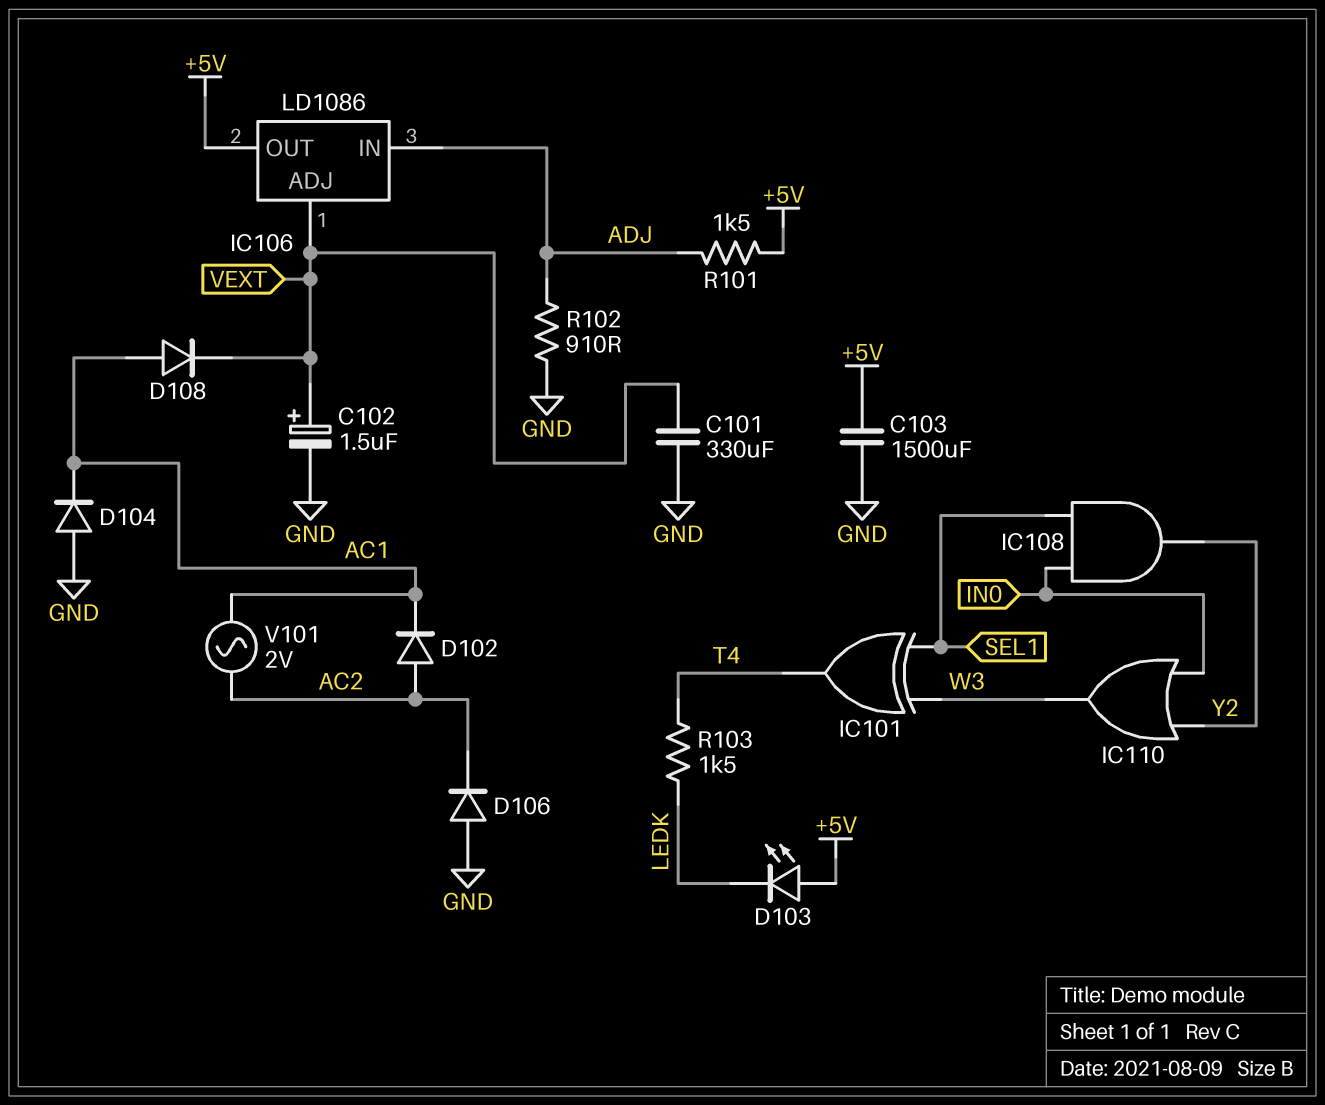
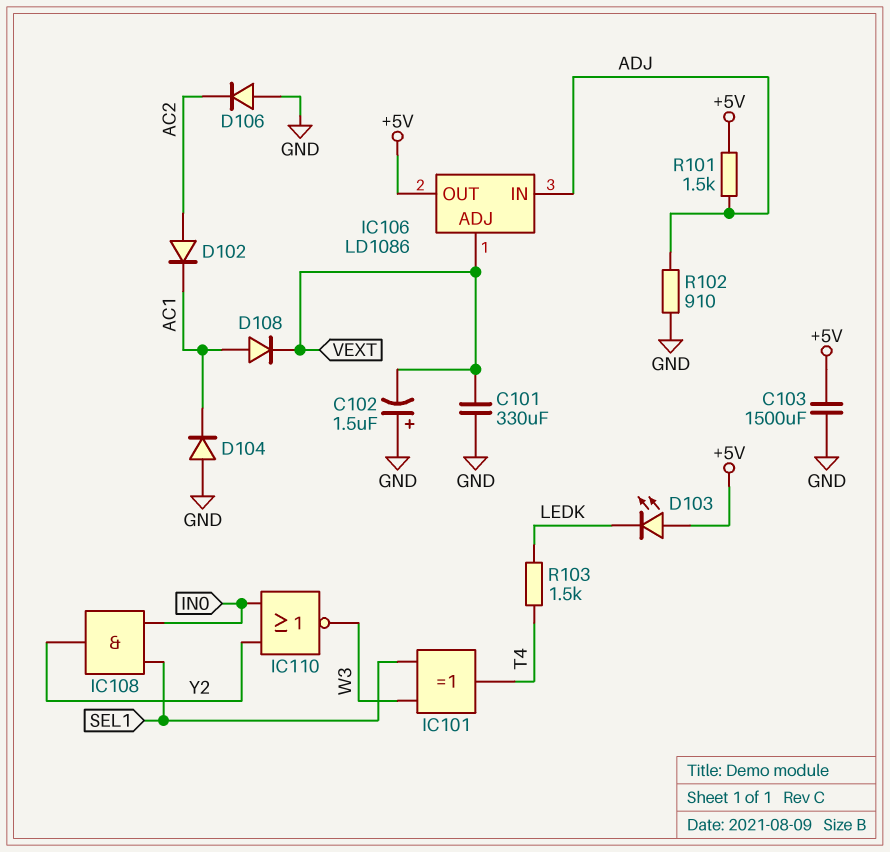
C102: 1.5uF (plus VEXT, minus GND) -> 1.5uF (plus GND, minus VEXT)
IC110: OR (in IN0, in Y2, out W3) -> NOR (in IN0, in Y2, out W3)
V101: AC 2V (AC1, AC2) -> none

